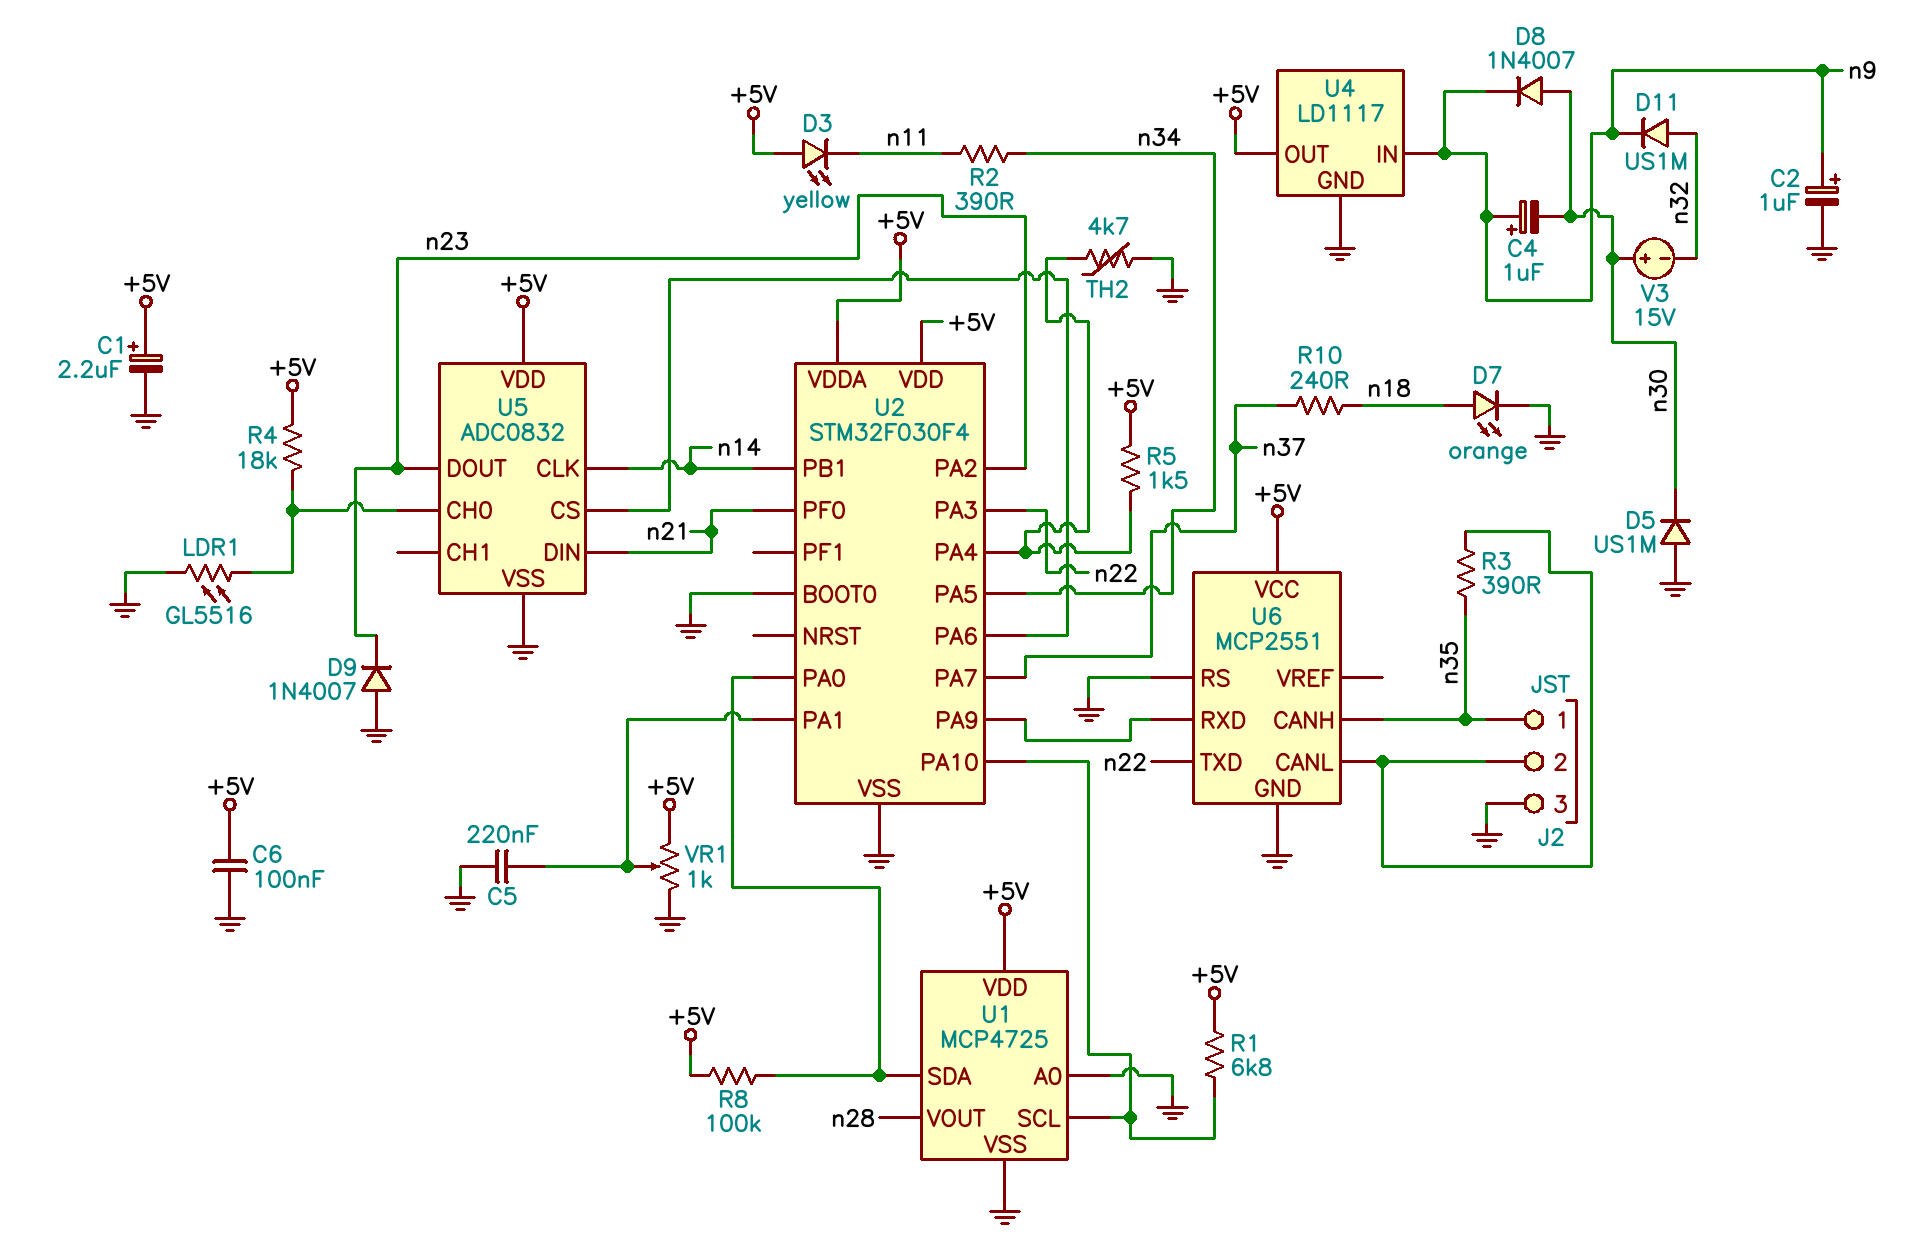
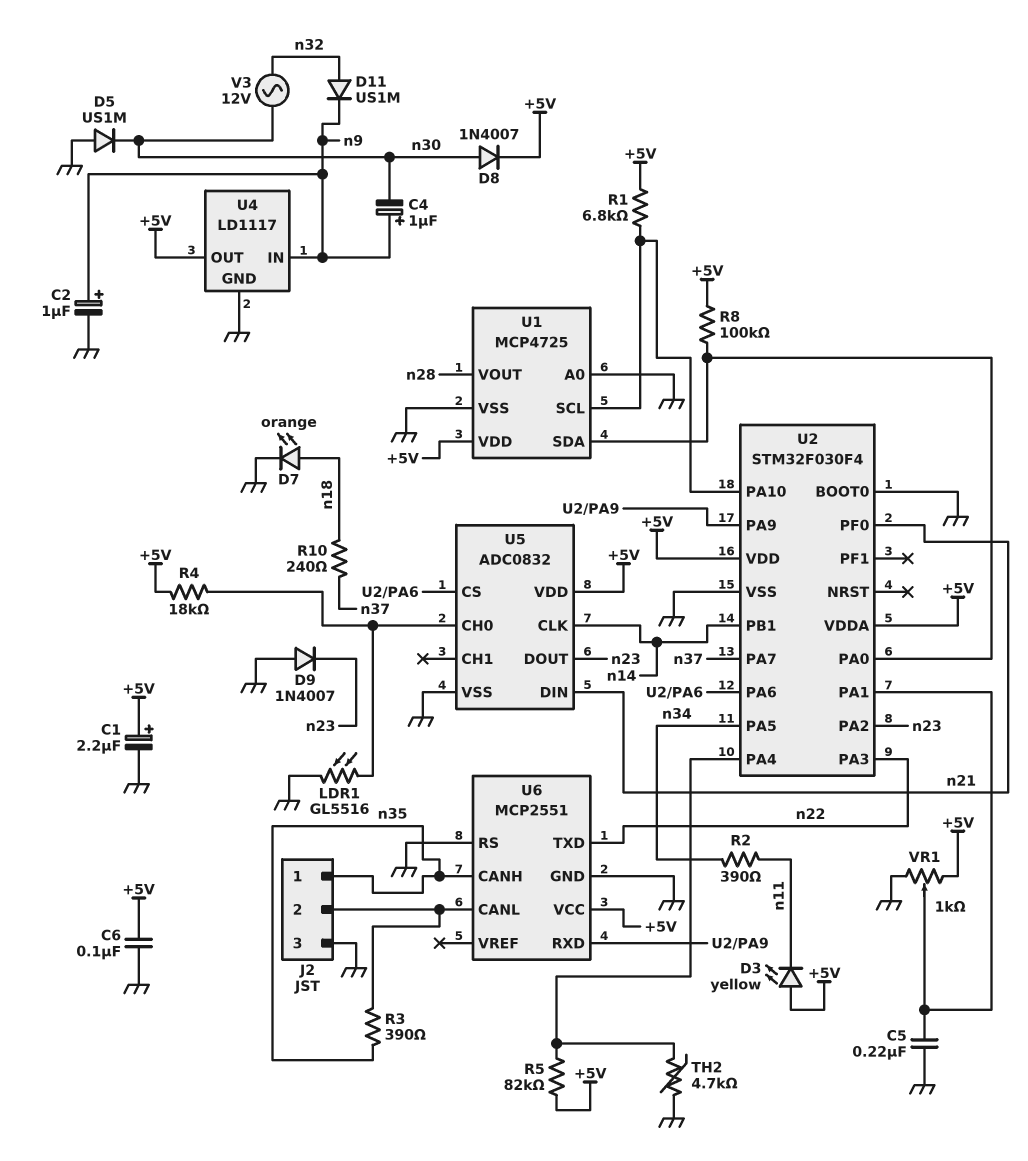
D8: diode 1N4007 (A n30, K n9) -> diode 1N4007 (A n30, K +5V)
R5: 1.5k (+5V, U2/PA4) -> 82k (+5V, U2/PA4)
V3: 15V (plus n30, minus n32) -> AC 12V (n30, n32)

